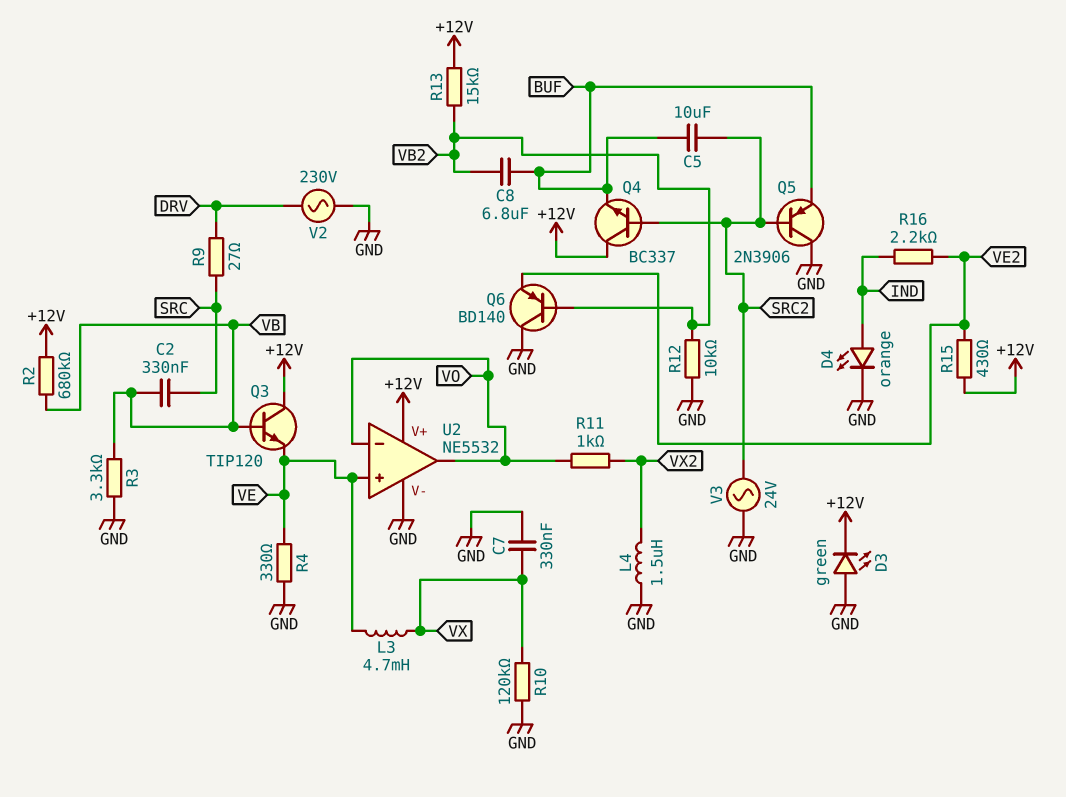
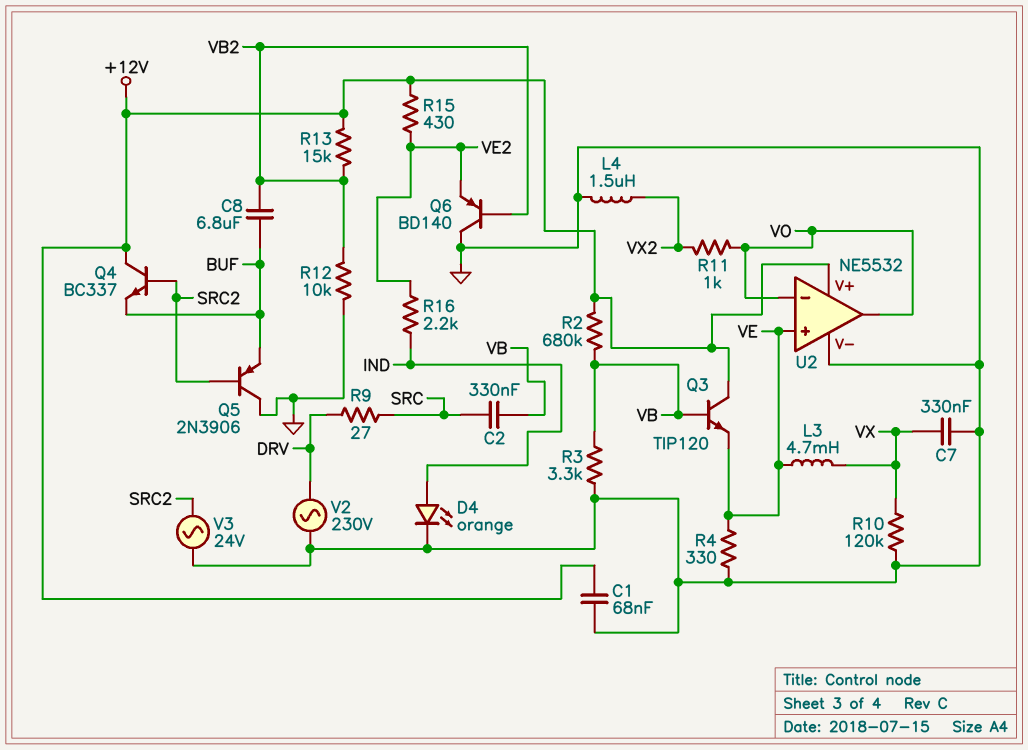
C1: none -> 68nF (+12V, GND)
C5: 10uF (BUF, SRC2) -> none
D3: LED green (A GND, K +12V) -> none

